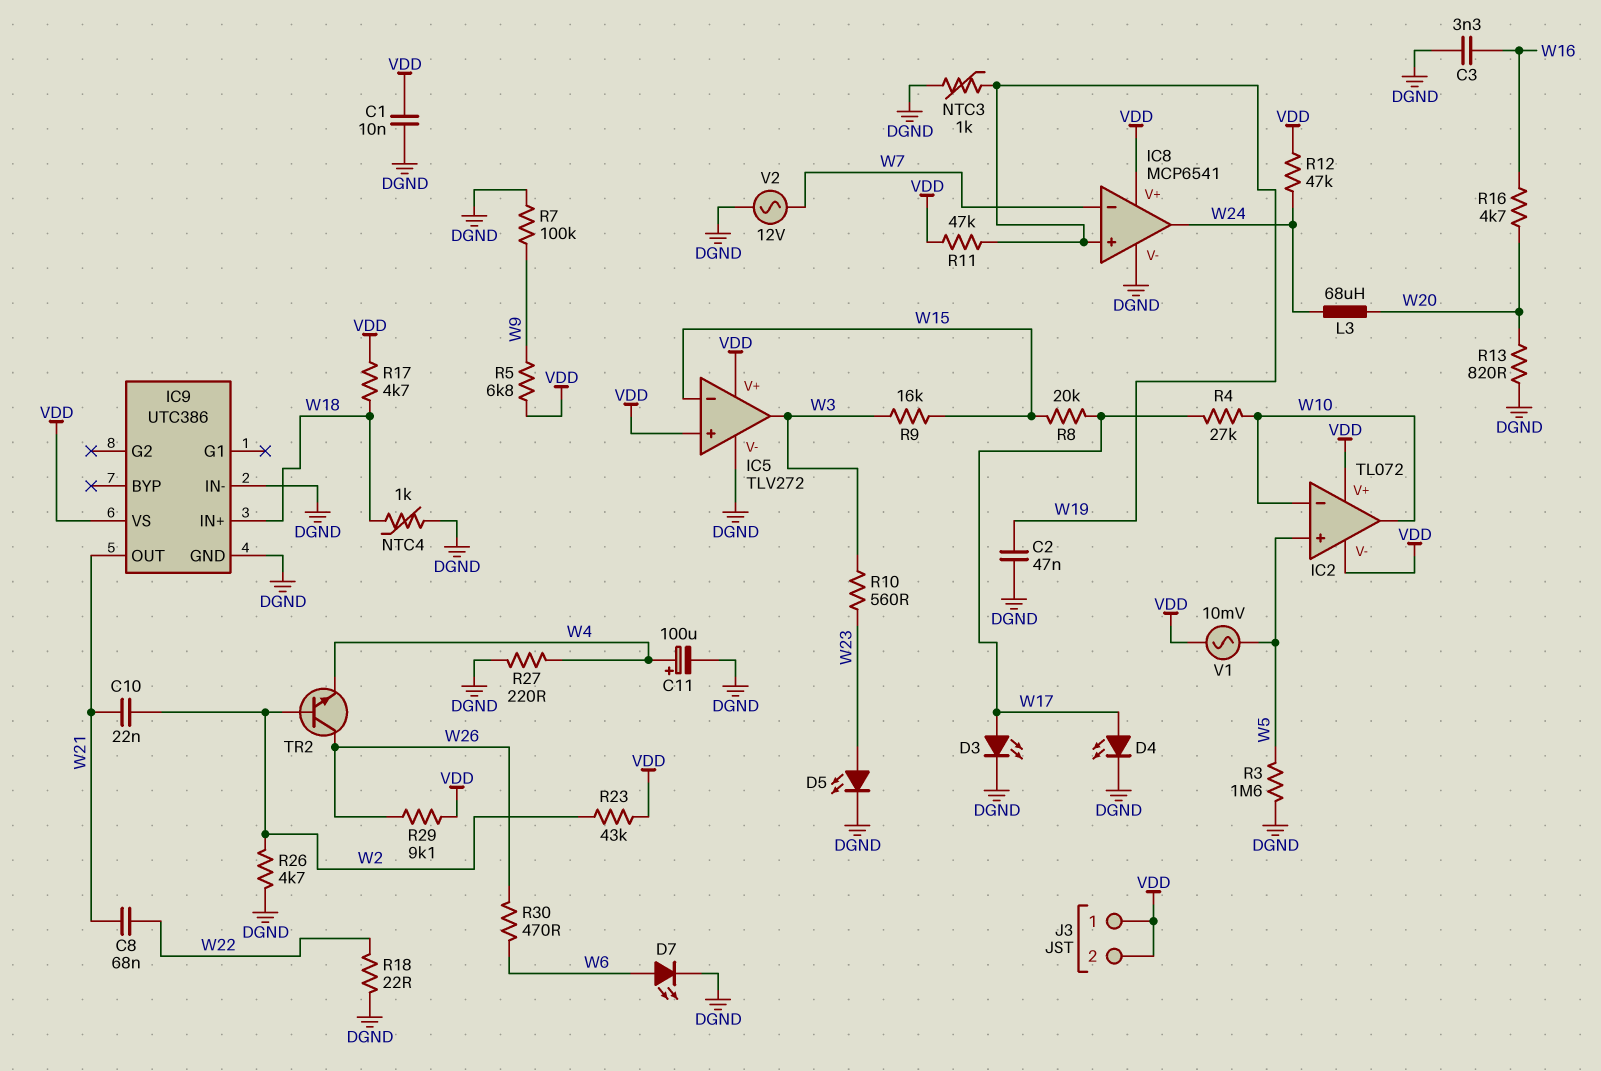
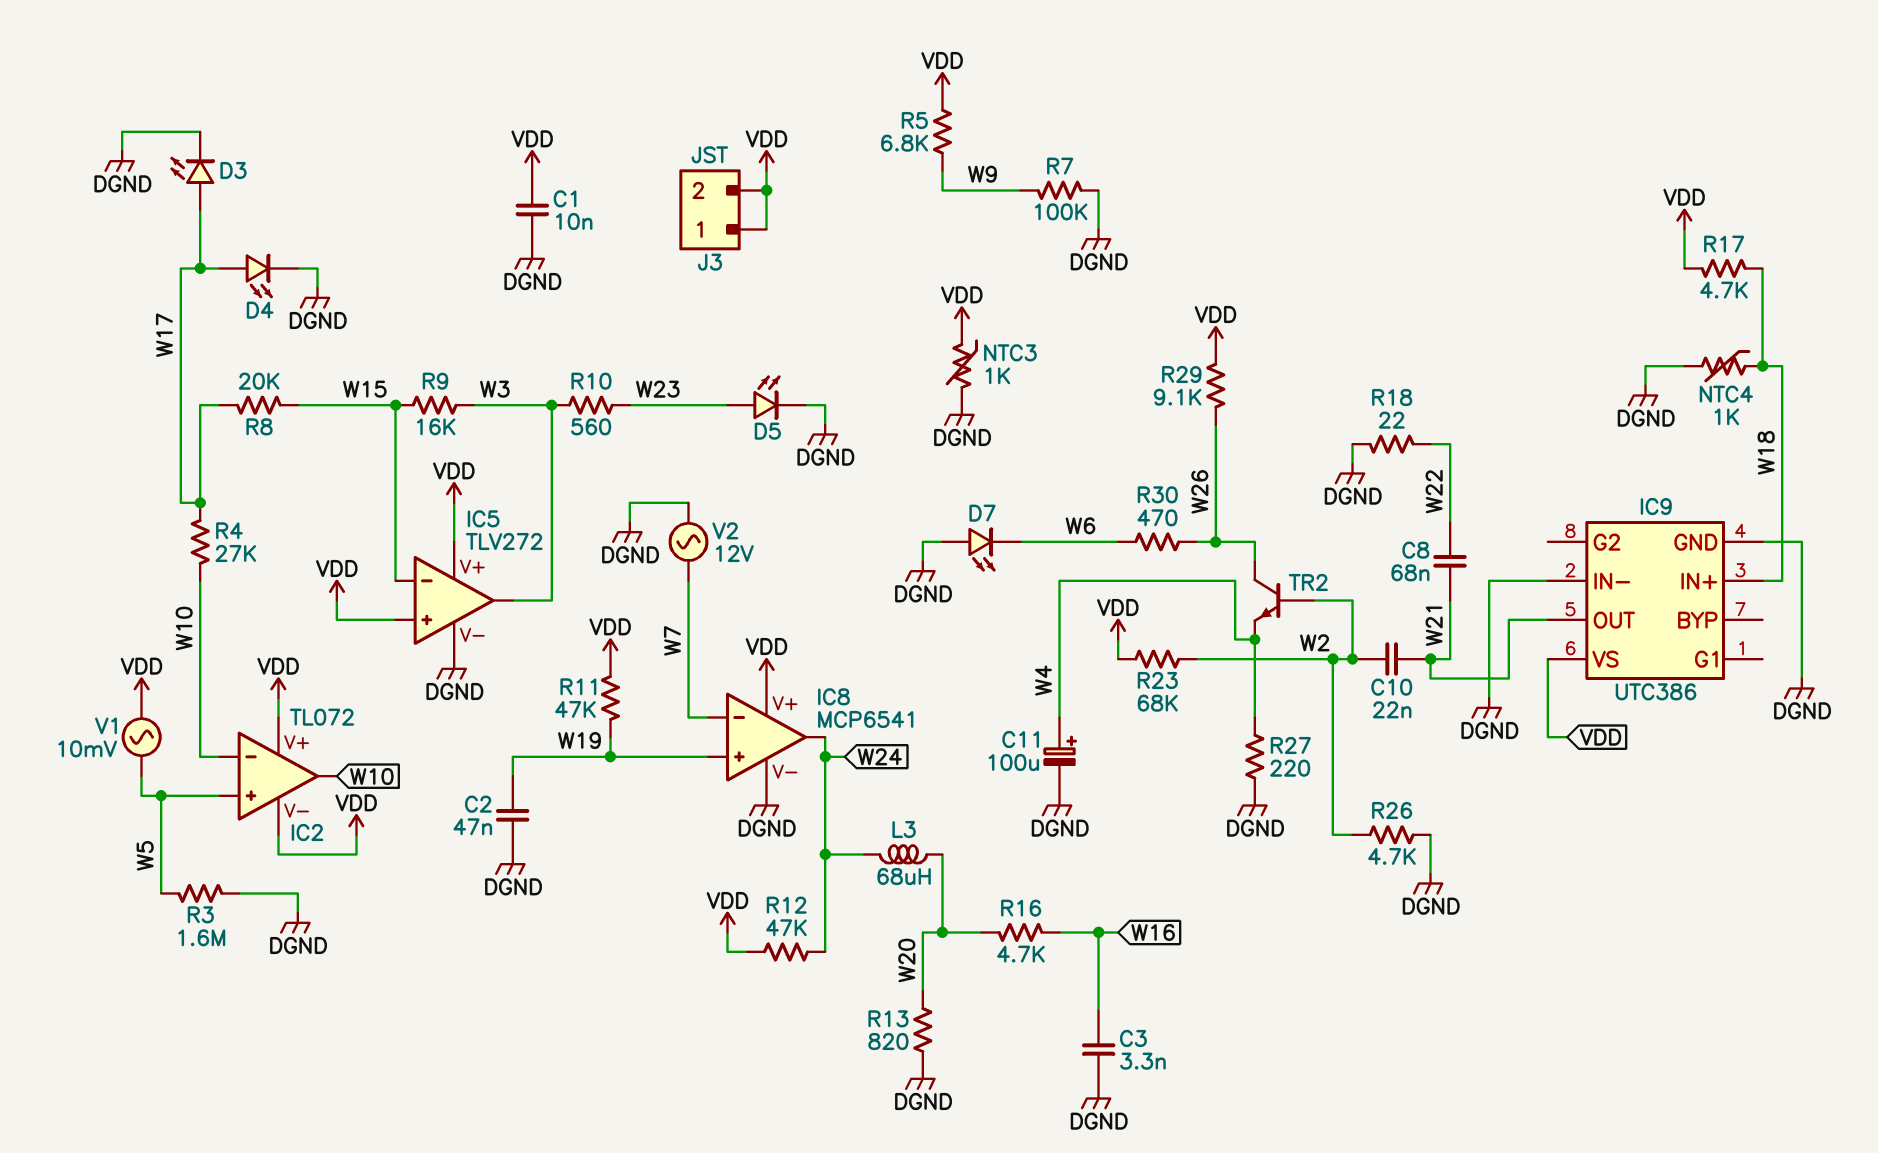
D7: LED (A W6, K DGND) -> LED (A DGND, K W6)
NTC3: 1k (DGND, W19) -> 1k (DGND, VDD)
R23: 43k (VDD, W2) -> 68k (VDD, W2)

